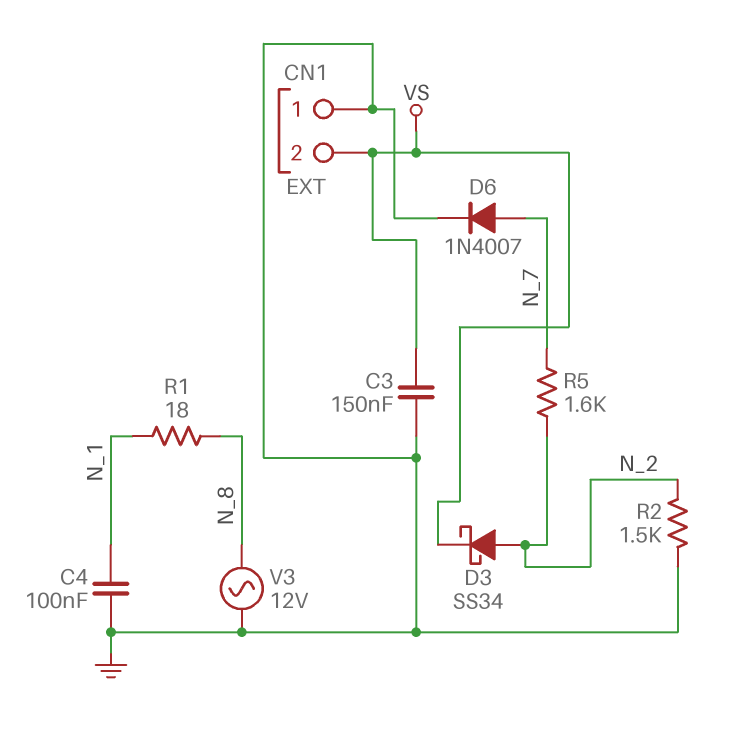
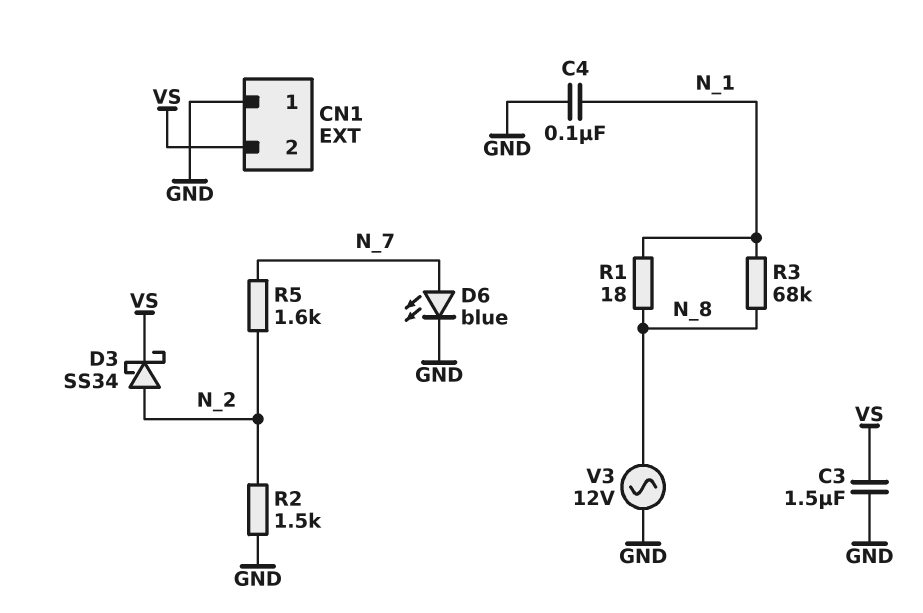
C3: 150nF (GND, VS) -> 1.5uF (GND, VS)
D6: diode 1N4007 (A N_7, K GND) -> LED blue (A N_7, K GND)
R3: none -> 68k (N_1, N_8)

